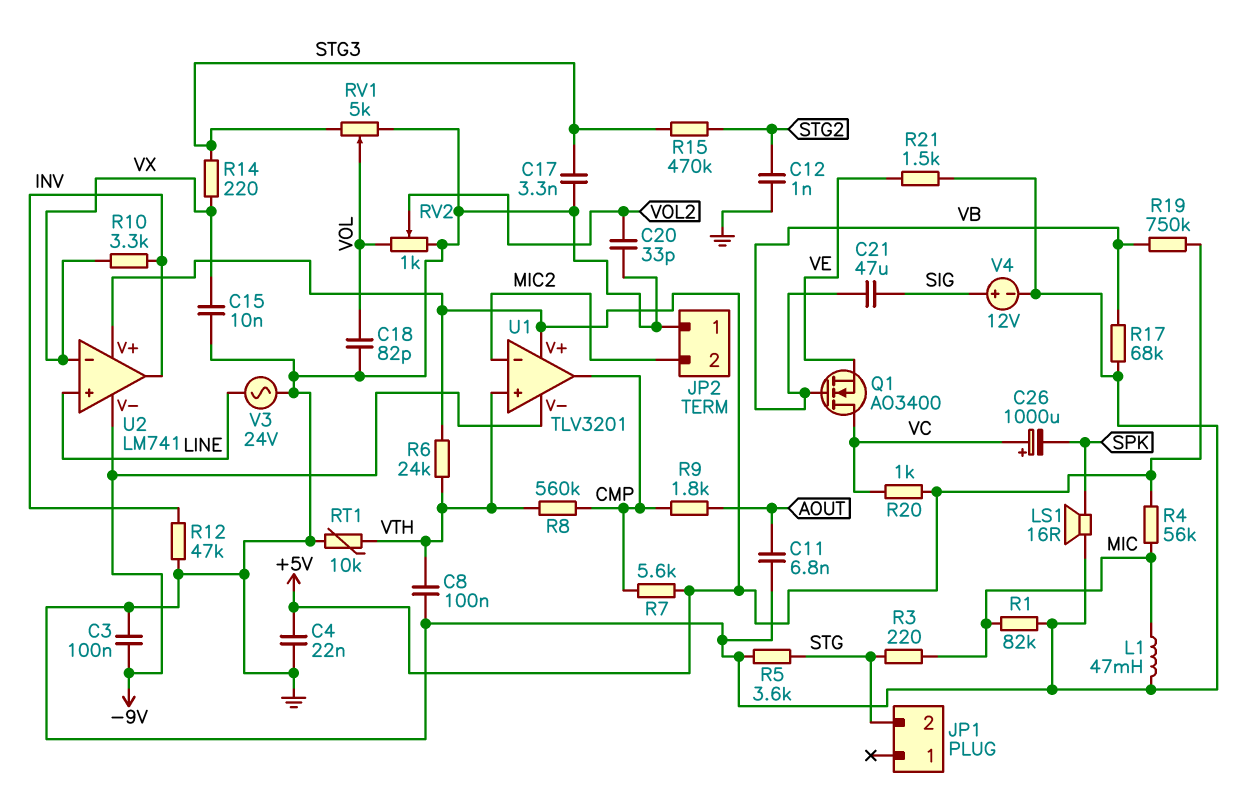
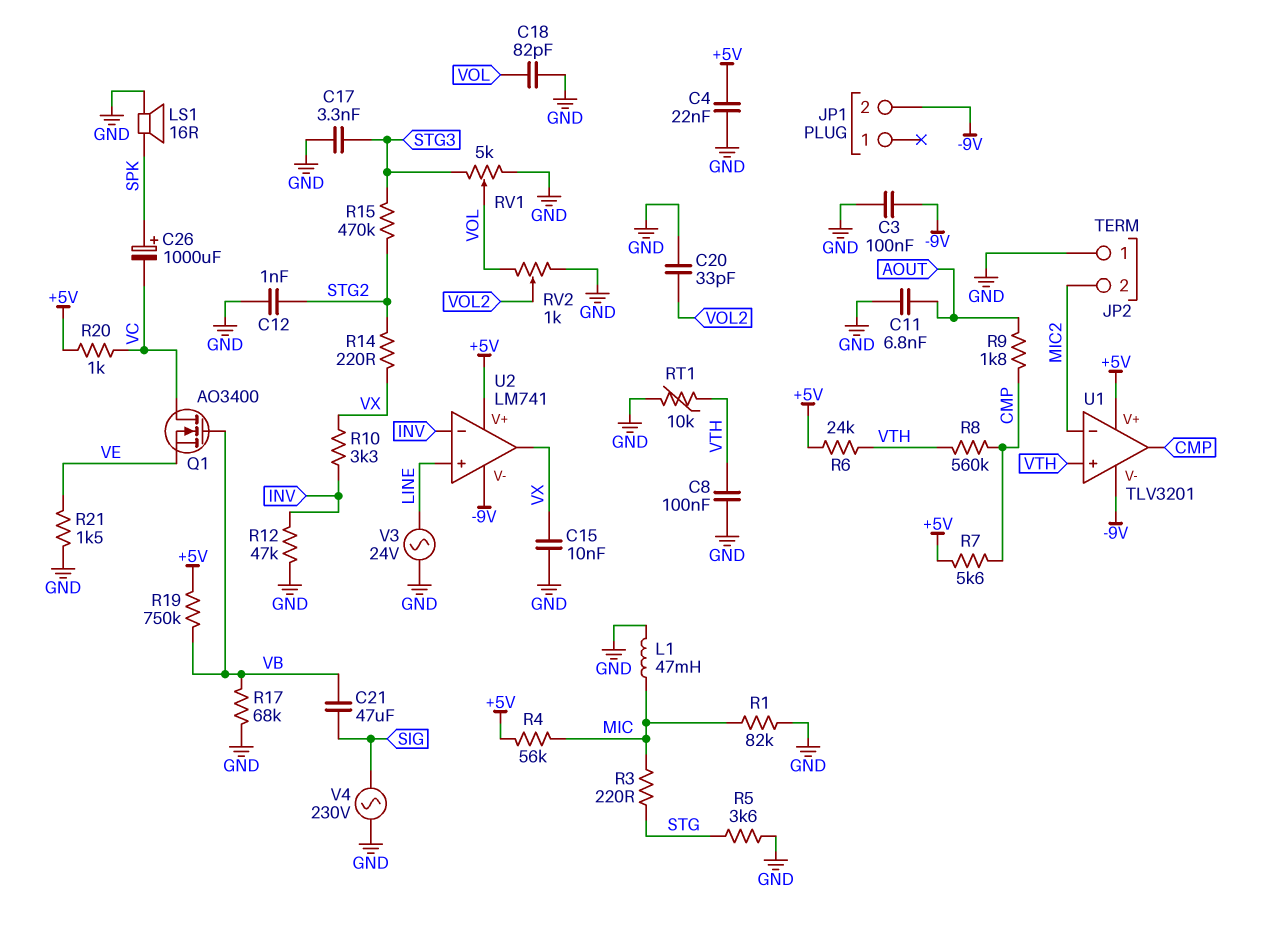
C26: 1000uF (plus VC, minus SPK) -> 1000uF (plus SPK, minus VC)
JP1 pin 2: STG -> -9V
R14: 220 (STG3, VX) -> 220 (STG2, VX)
U2 pin in-: VX -> INV
U2 pin out: INV -> VX
V4: 12V (plus SIG, minus GND) -> AC 230V (GND, SIG)

